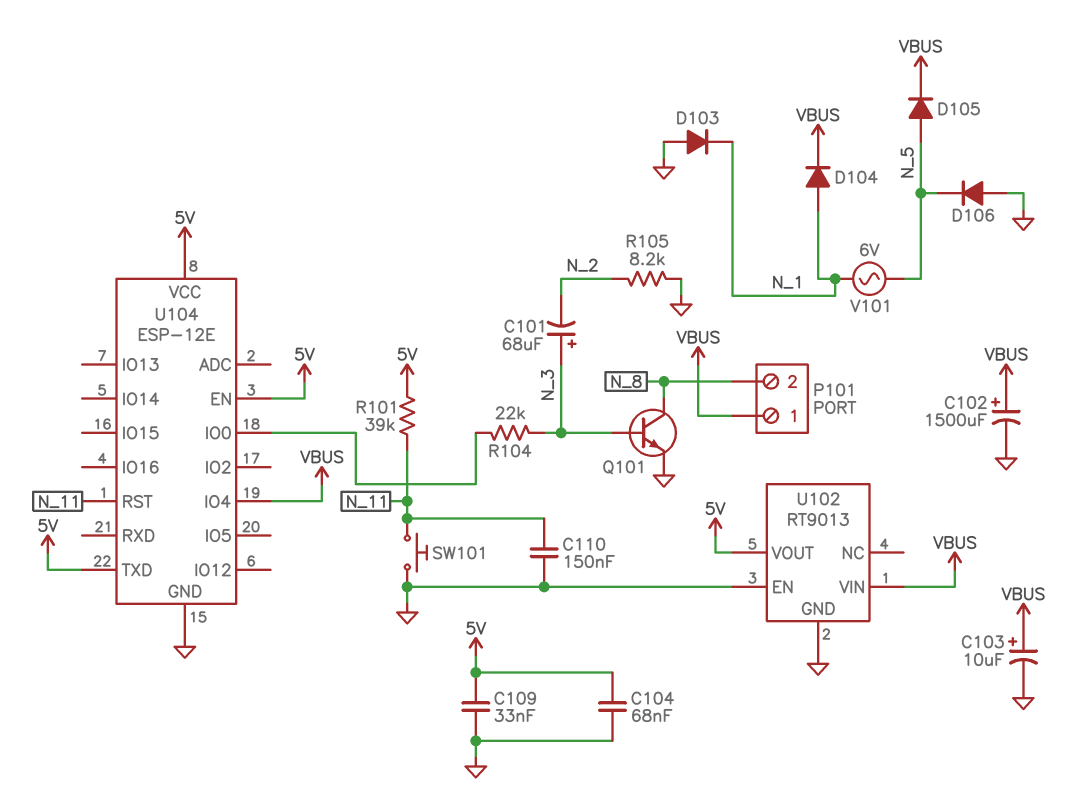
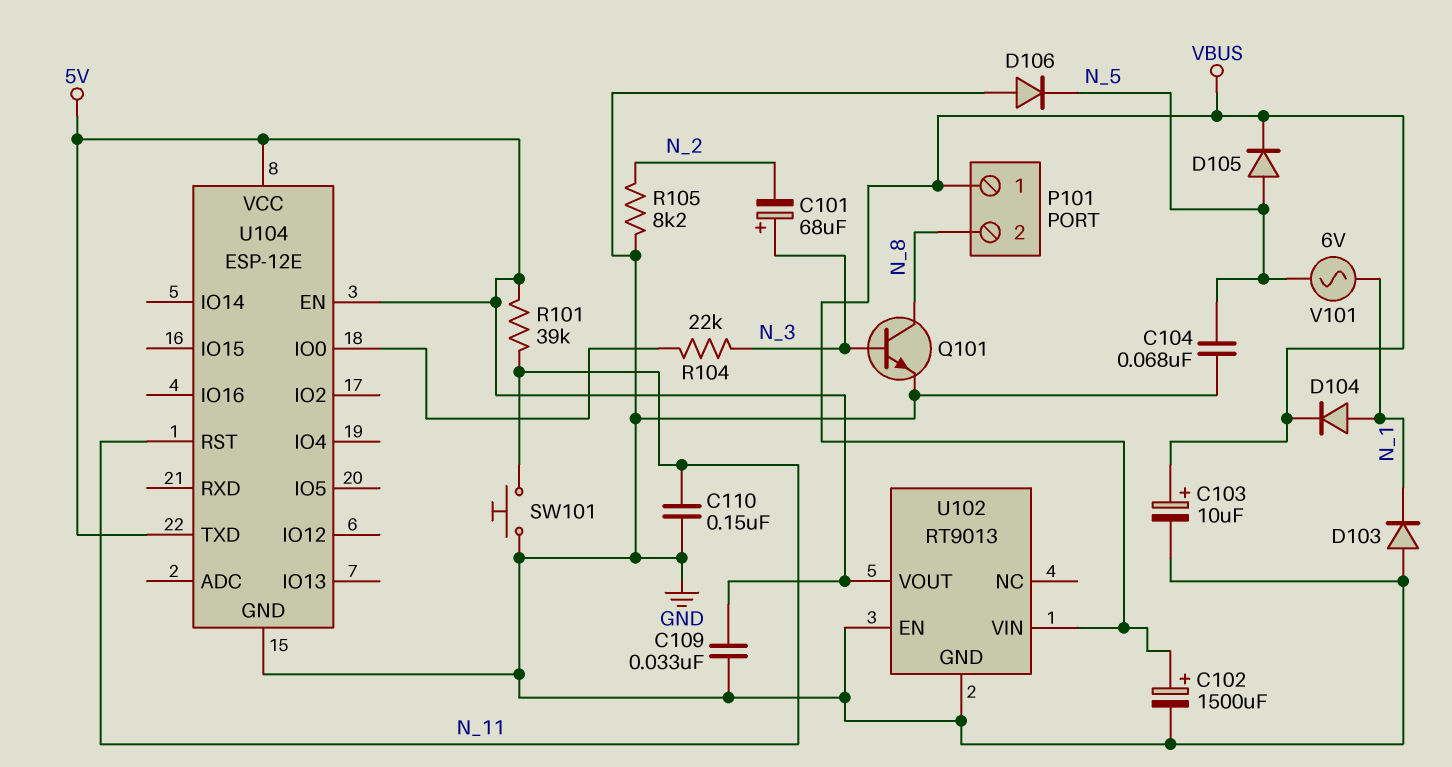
C104: 68nF (5V, GND) -> 68nF (GND, N_5)
U104 pin IO4: VBUS -> none

